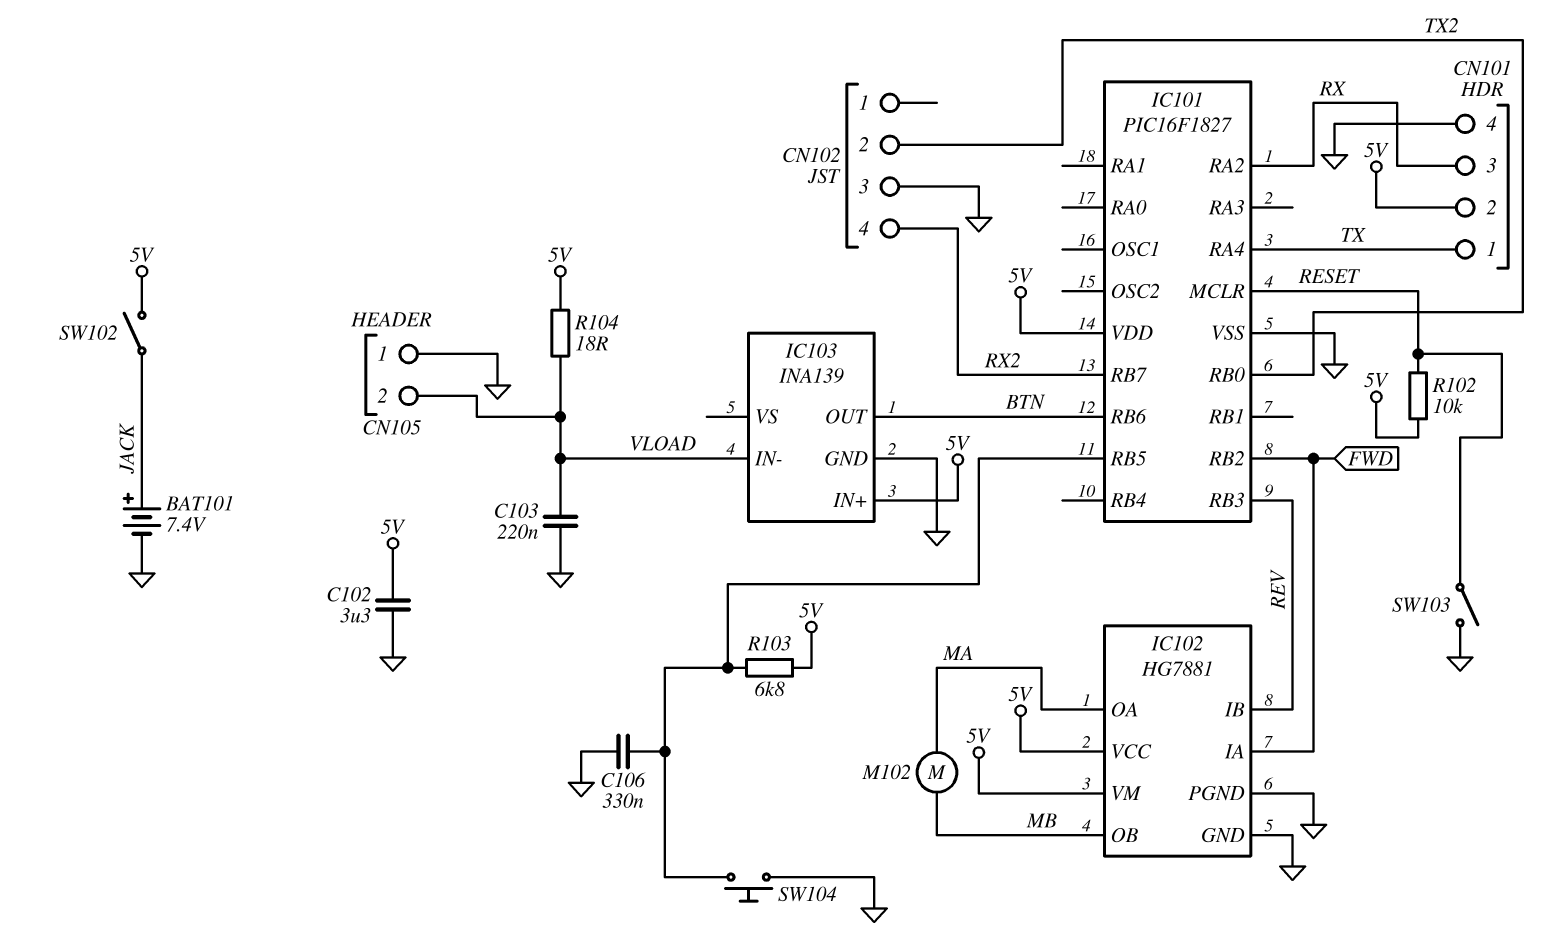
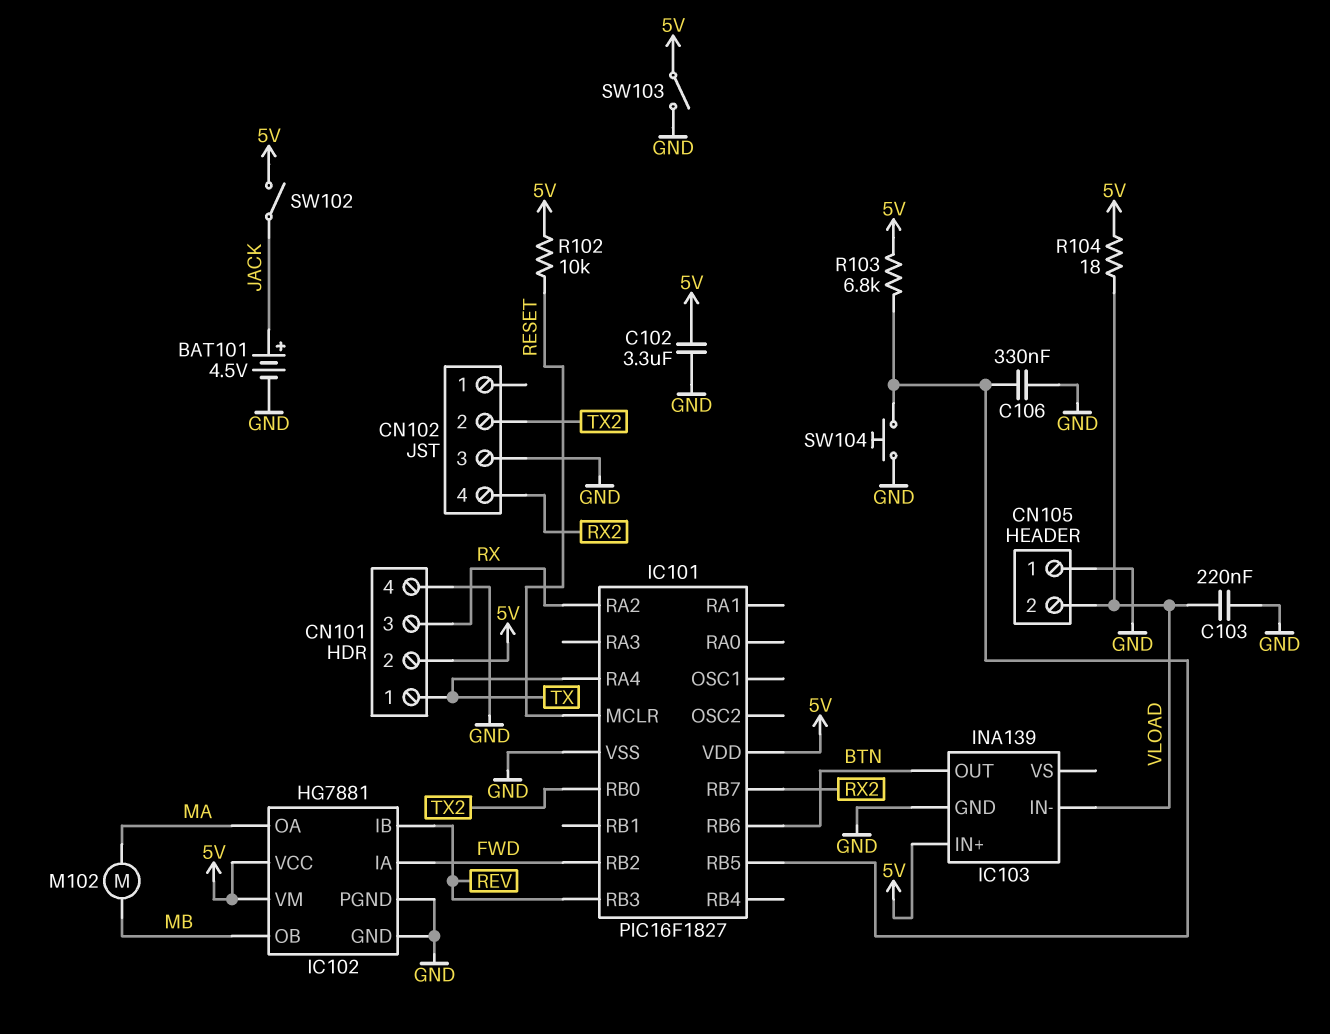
BAT101: 7.4V (plus JACK, minus GND) -> 4.5V (plus JACK, minus GND)
SW103: switch (GND, RESET) -> switch (5V, GND)

